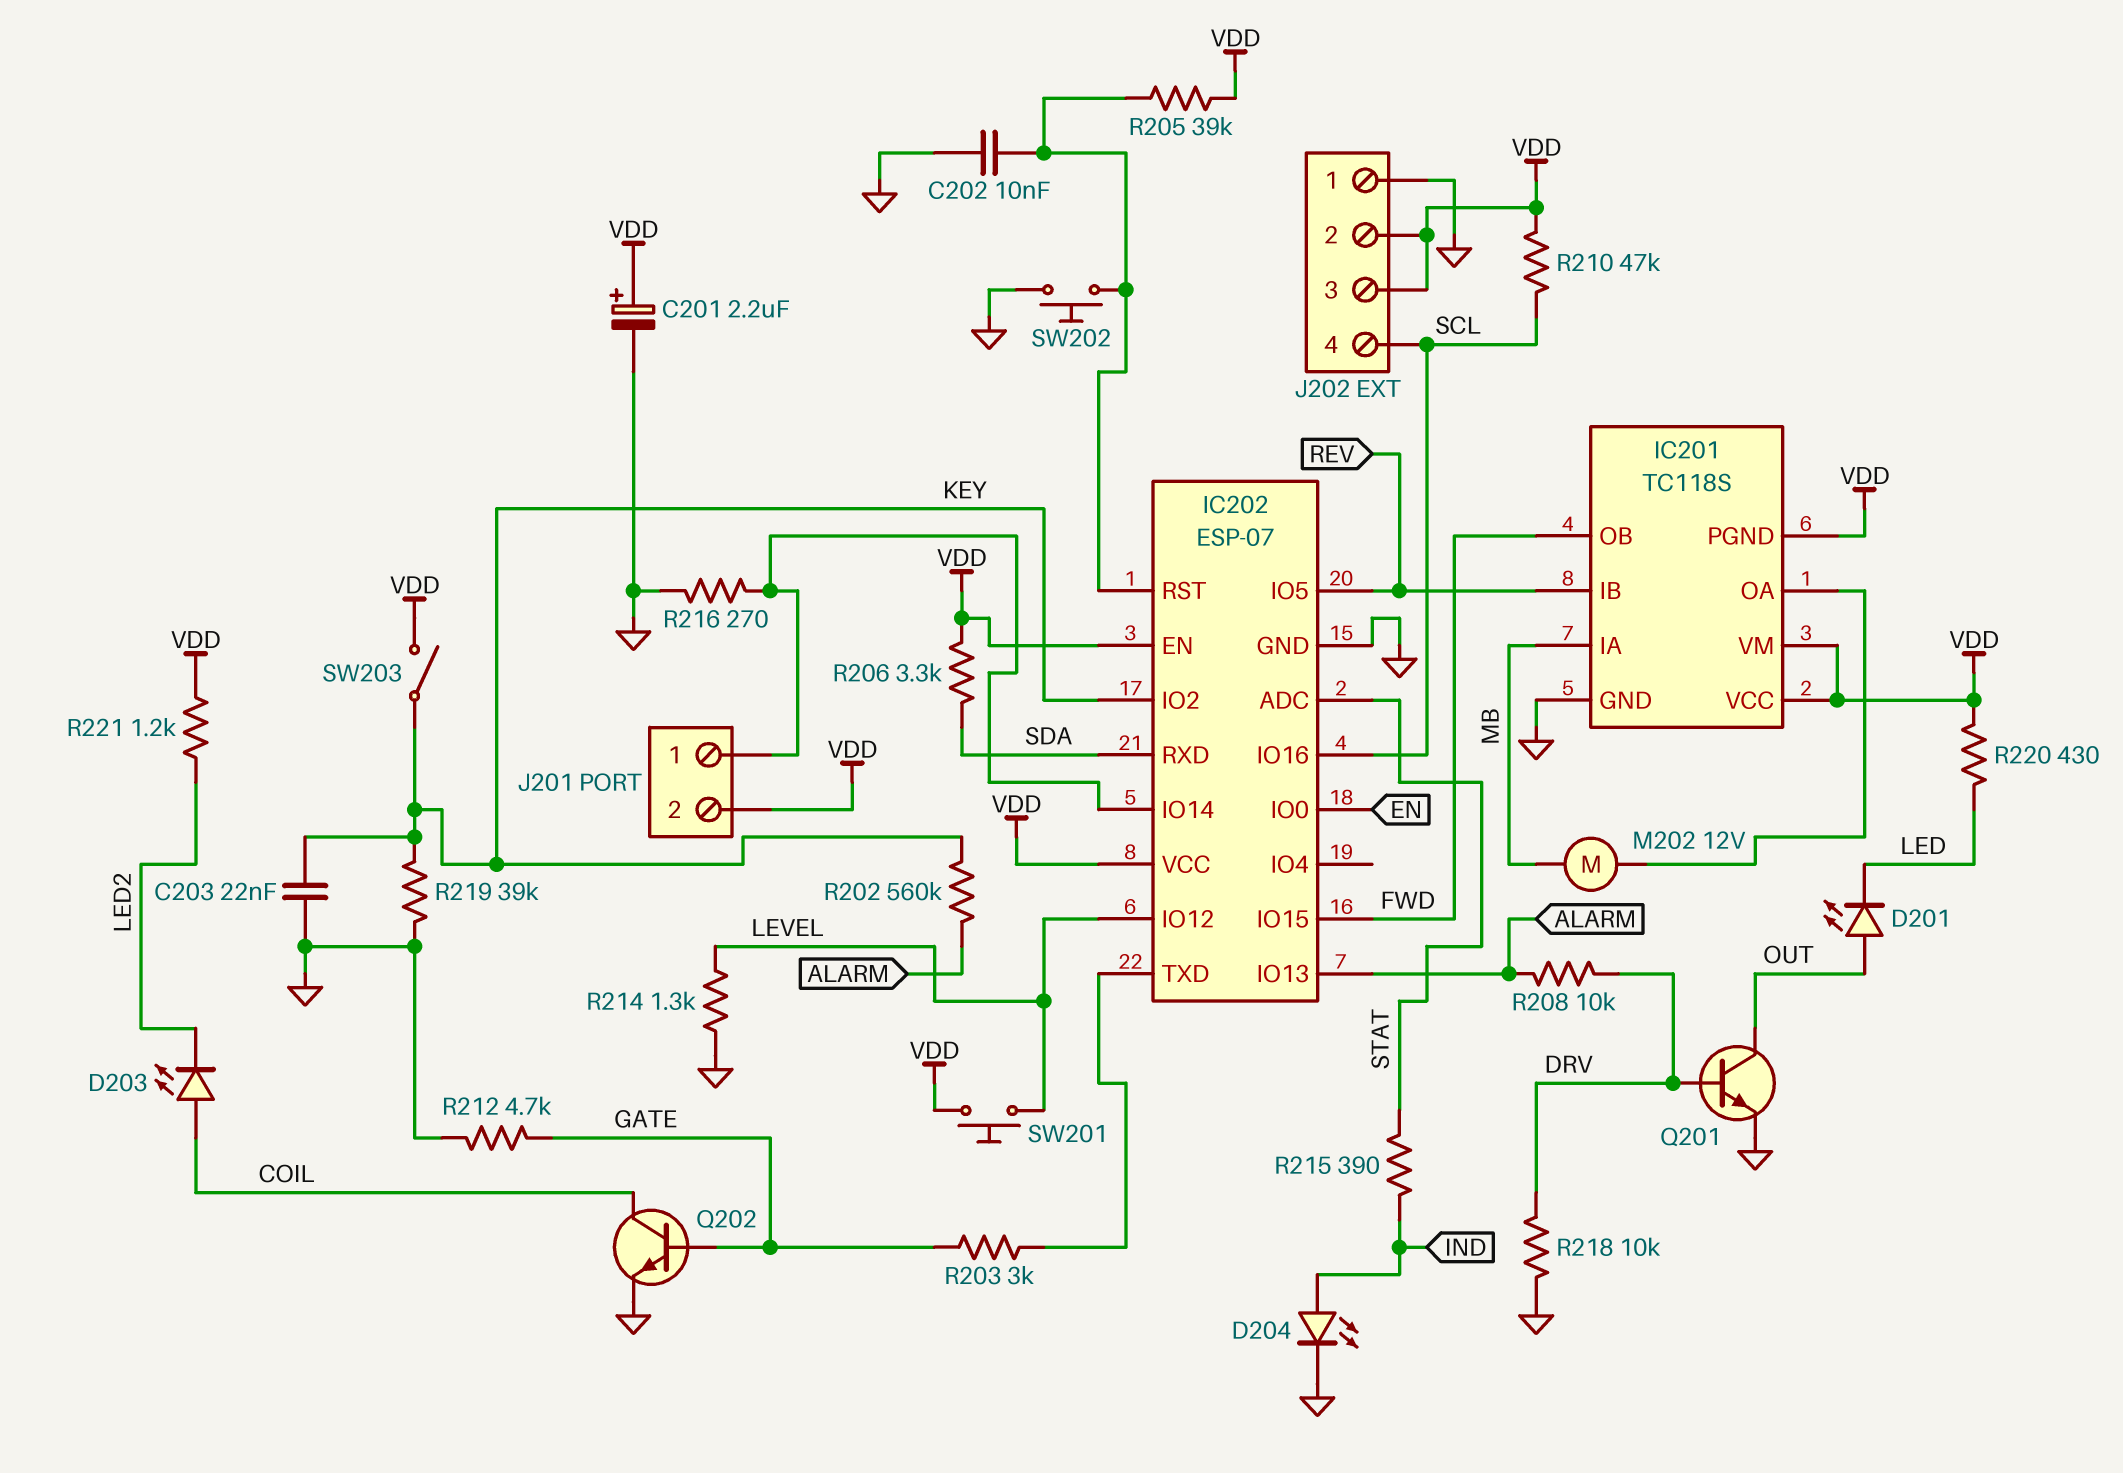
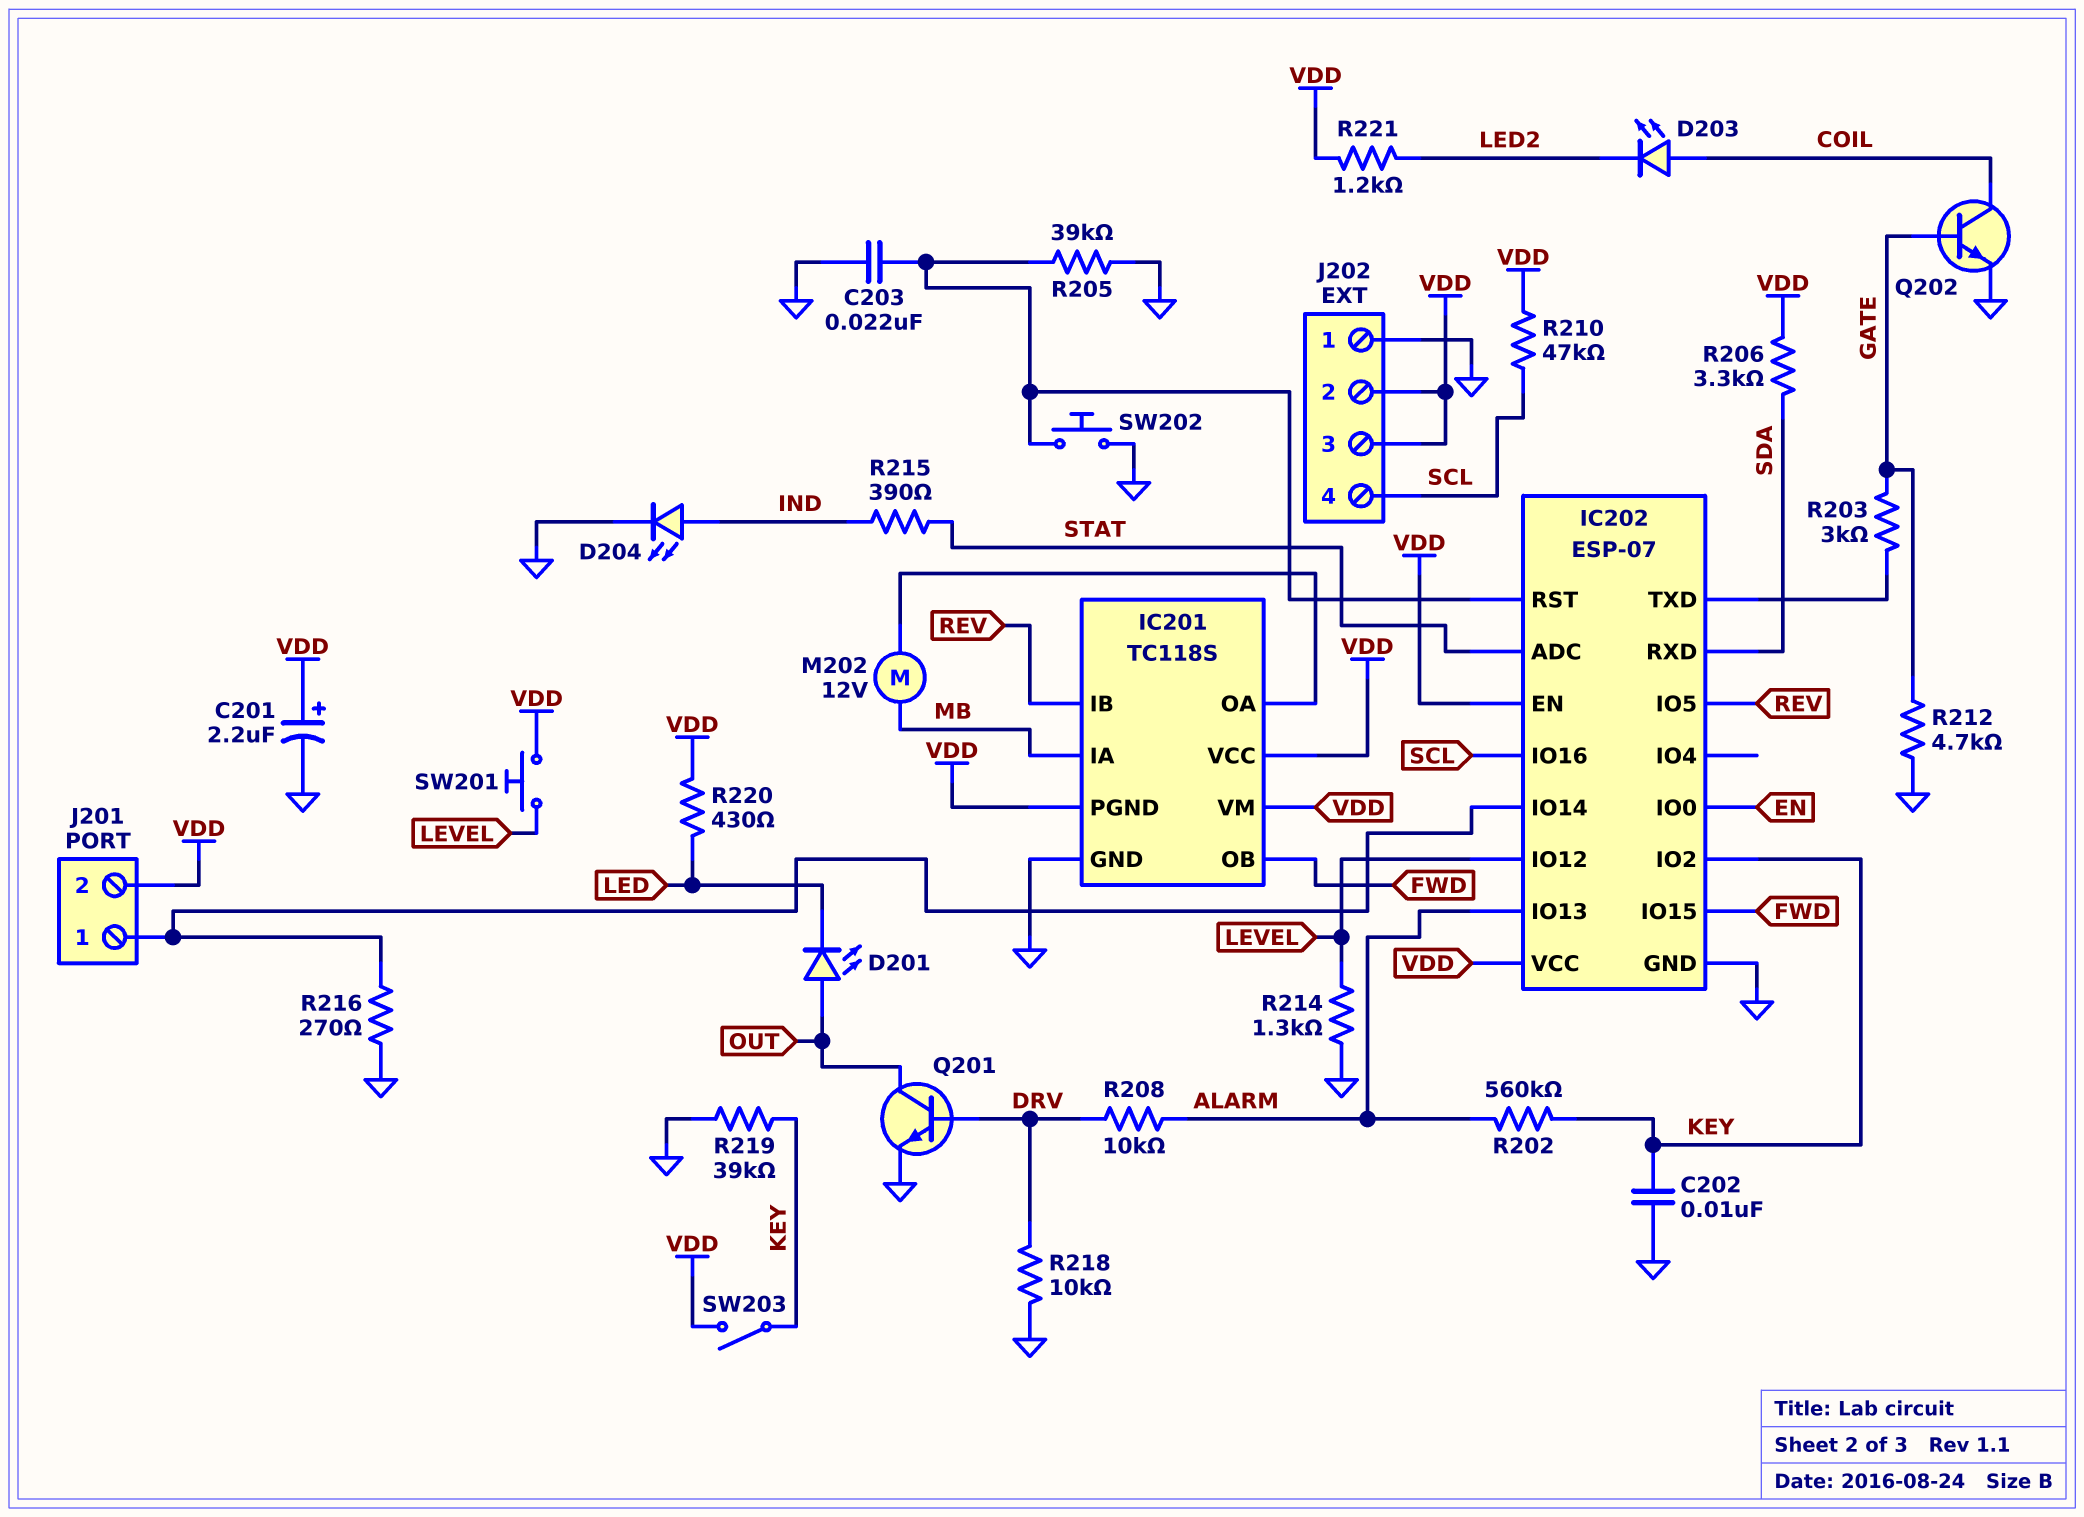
C202: 10nF (GND, IC202/RST) -> 10nF (GND, KEY)
C203: 22nF (GND, KEY) -> 22nF (GND, IC202/RST)
R205: 39k (IC202/RST, VDD) -> 39k (GND, IC202/RST)

